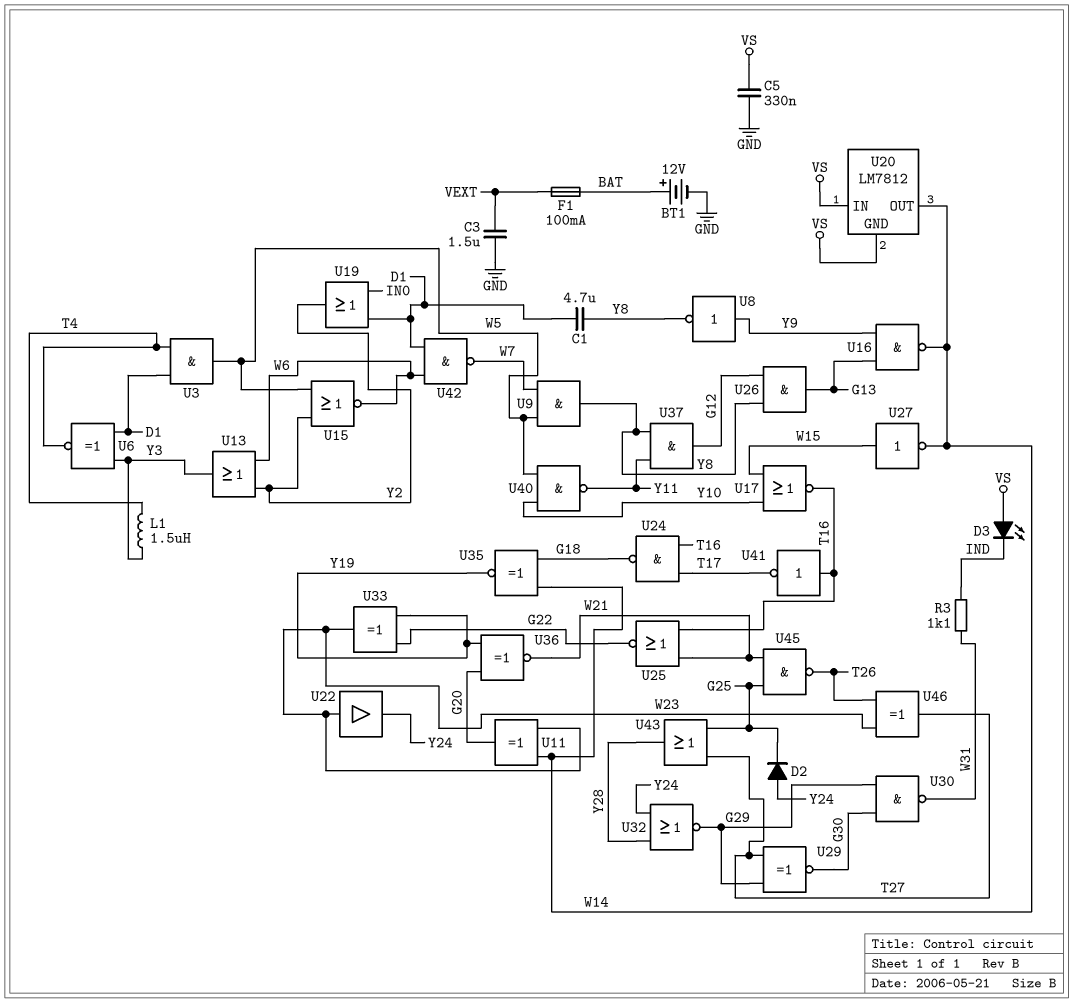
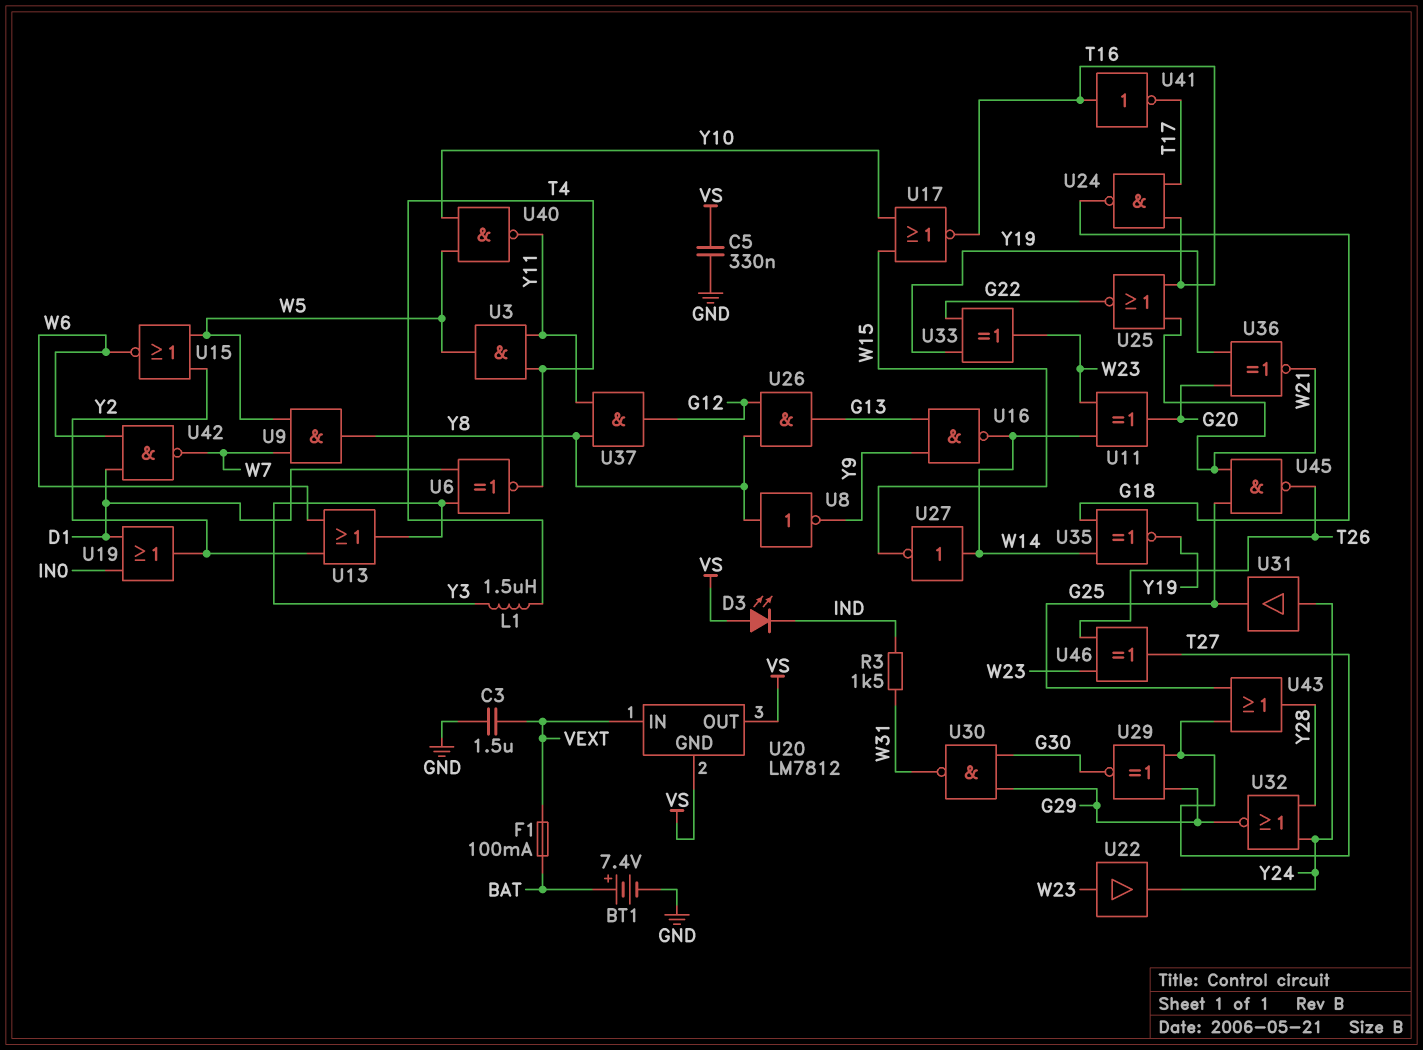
BT1: 12V (plus BAT, minus GND) -> 7.4V (plus BAT, minus GND)
C1: 4.7uF (D1, Y8) -> none
D2: diode (A Y24, K G25) -> none
R3: 1.1k (IND, W31) -> 1.5k (IND, W31)
U3: AND (in D1, in T4, out W5) -> AND (in T4, in Y11, out W5)
U8: NOT (in Y9, out Y8) -> NOT (in Y8, out Y9)
U20 pin IN: VS -> VEXT
U20 pin OUT: W14 -> VS
U27: NOT (in W15, out W14) -> NOT (in W14, out W15)
U31: none -> buffer (in Y24, out G25)

